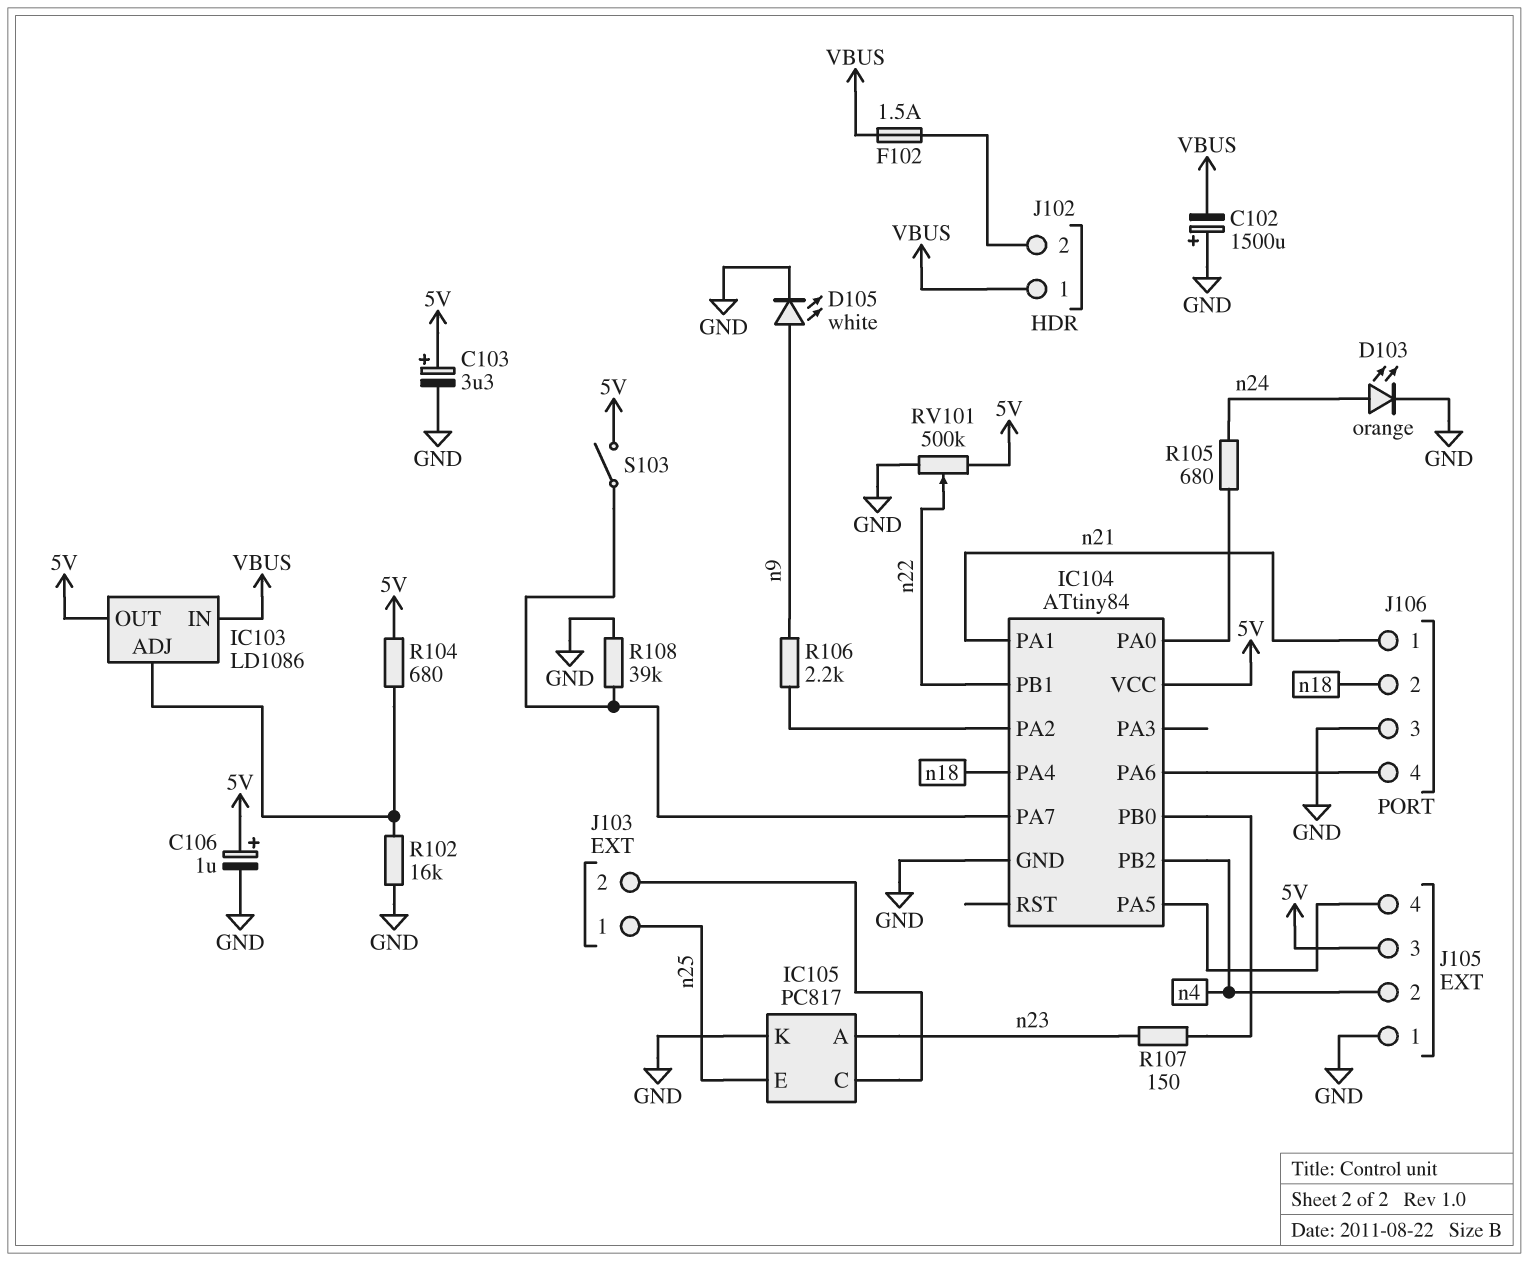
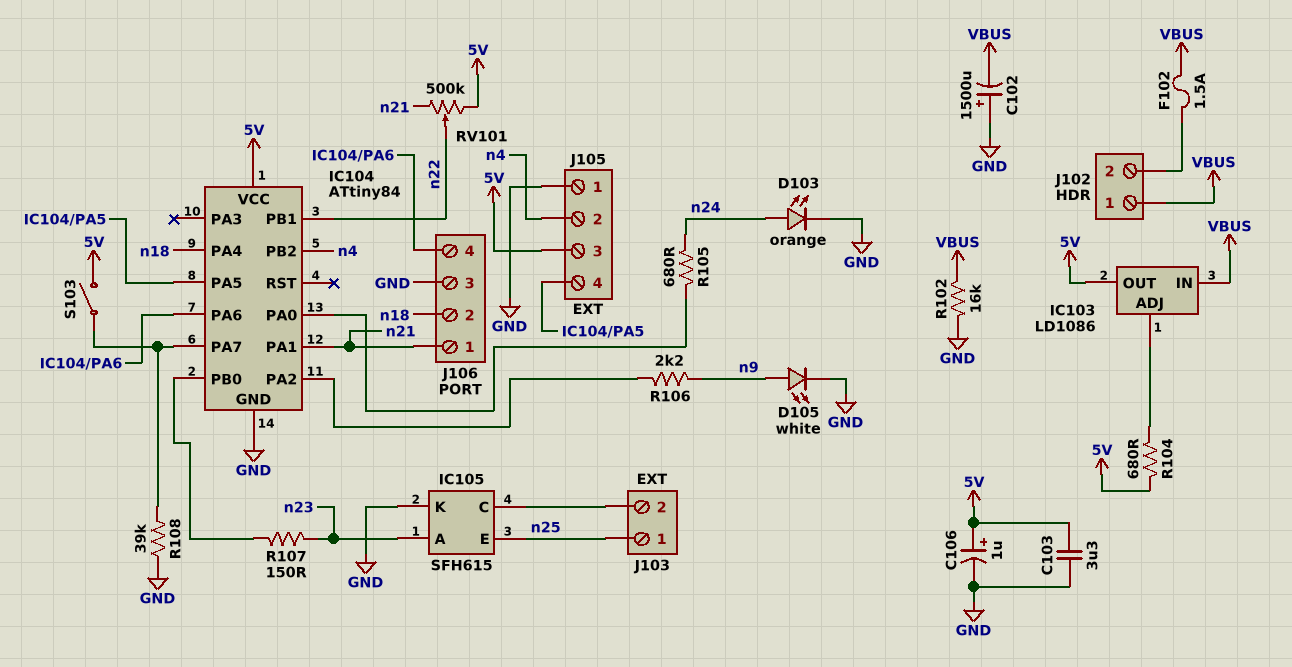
C103: 3.3uF (plus 5V, minus GND) -> 3.3uF (5V, GND)
IC105: PC817 -> SFH615
R102: 16k (GND, IC103/ADJ) -> 16k (GND, VBUS)
RV101: 500k (5V, GND, wiper n22) -> 500k (5V, n21, wiper n22)

